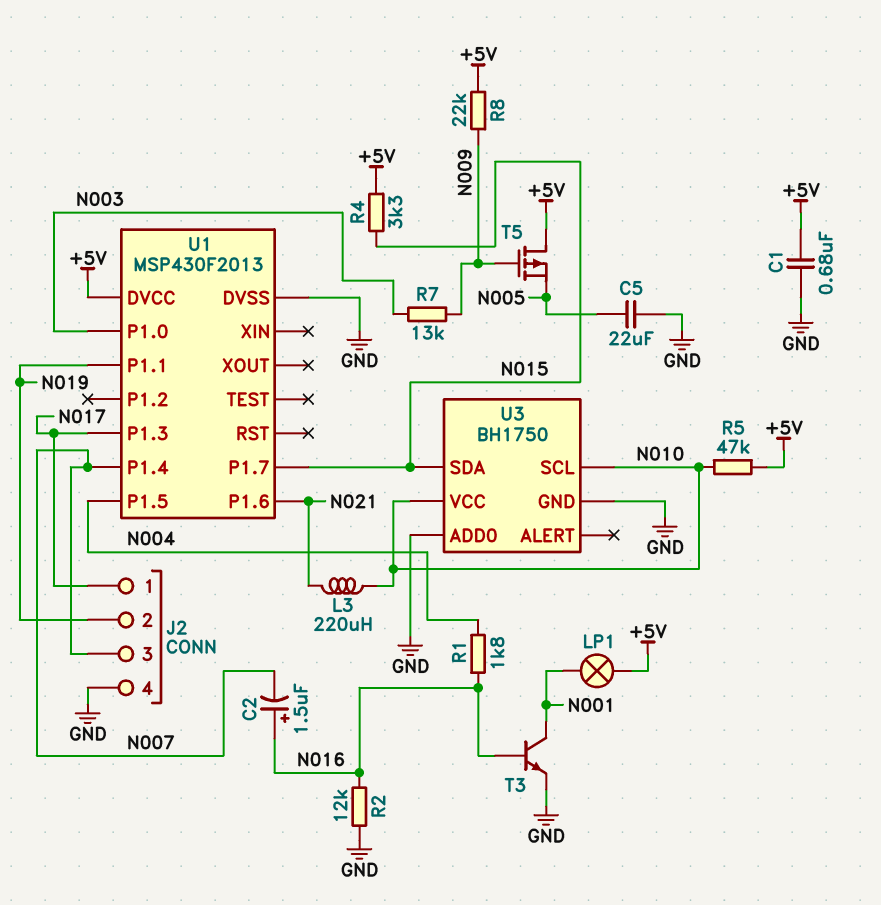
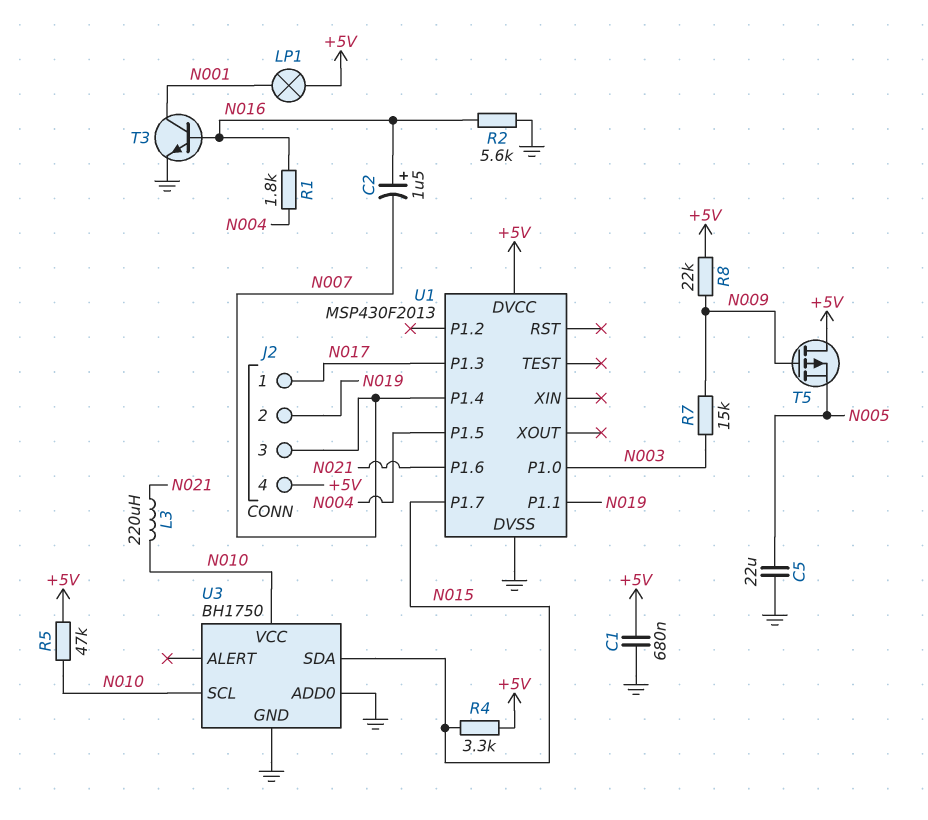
J2 pin 4: GND -> +5V
R2: 12k (GND, N016) -> 5.6k (GND, N016)
R7: 13k (N003, N009) -> 15k (N003, N009)

